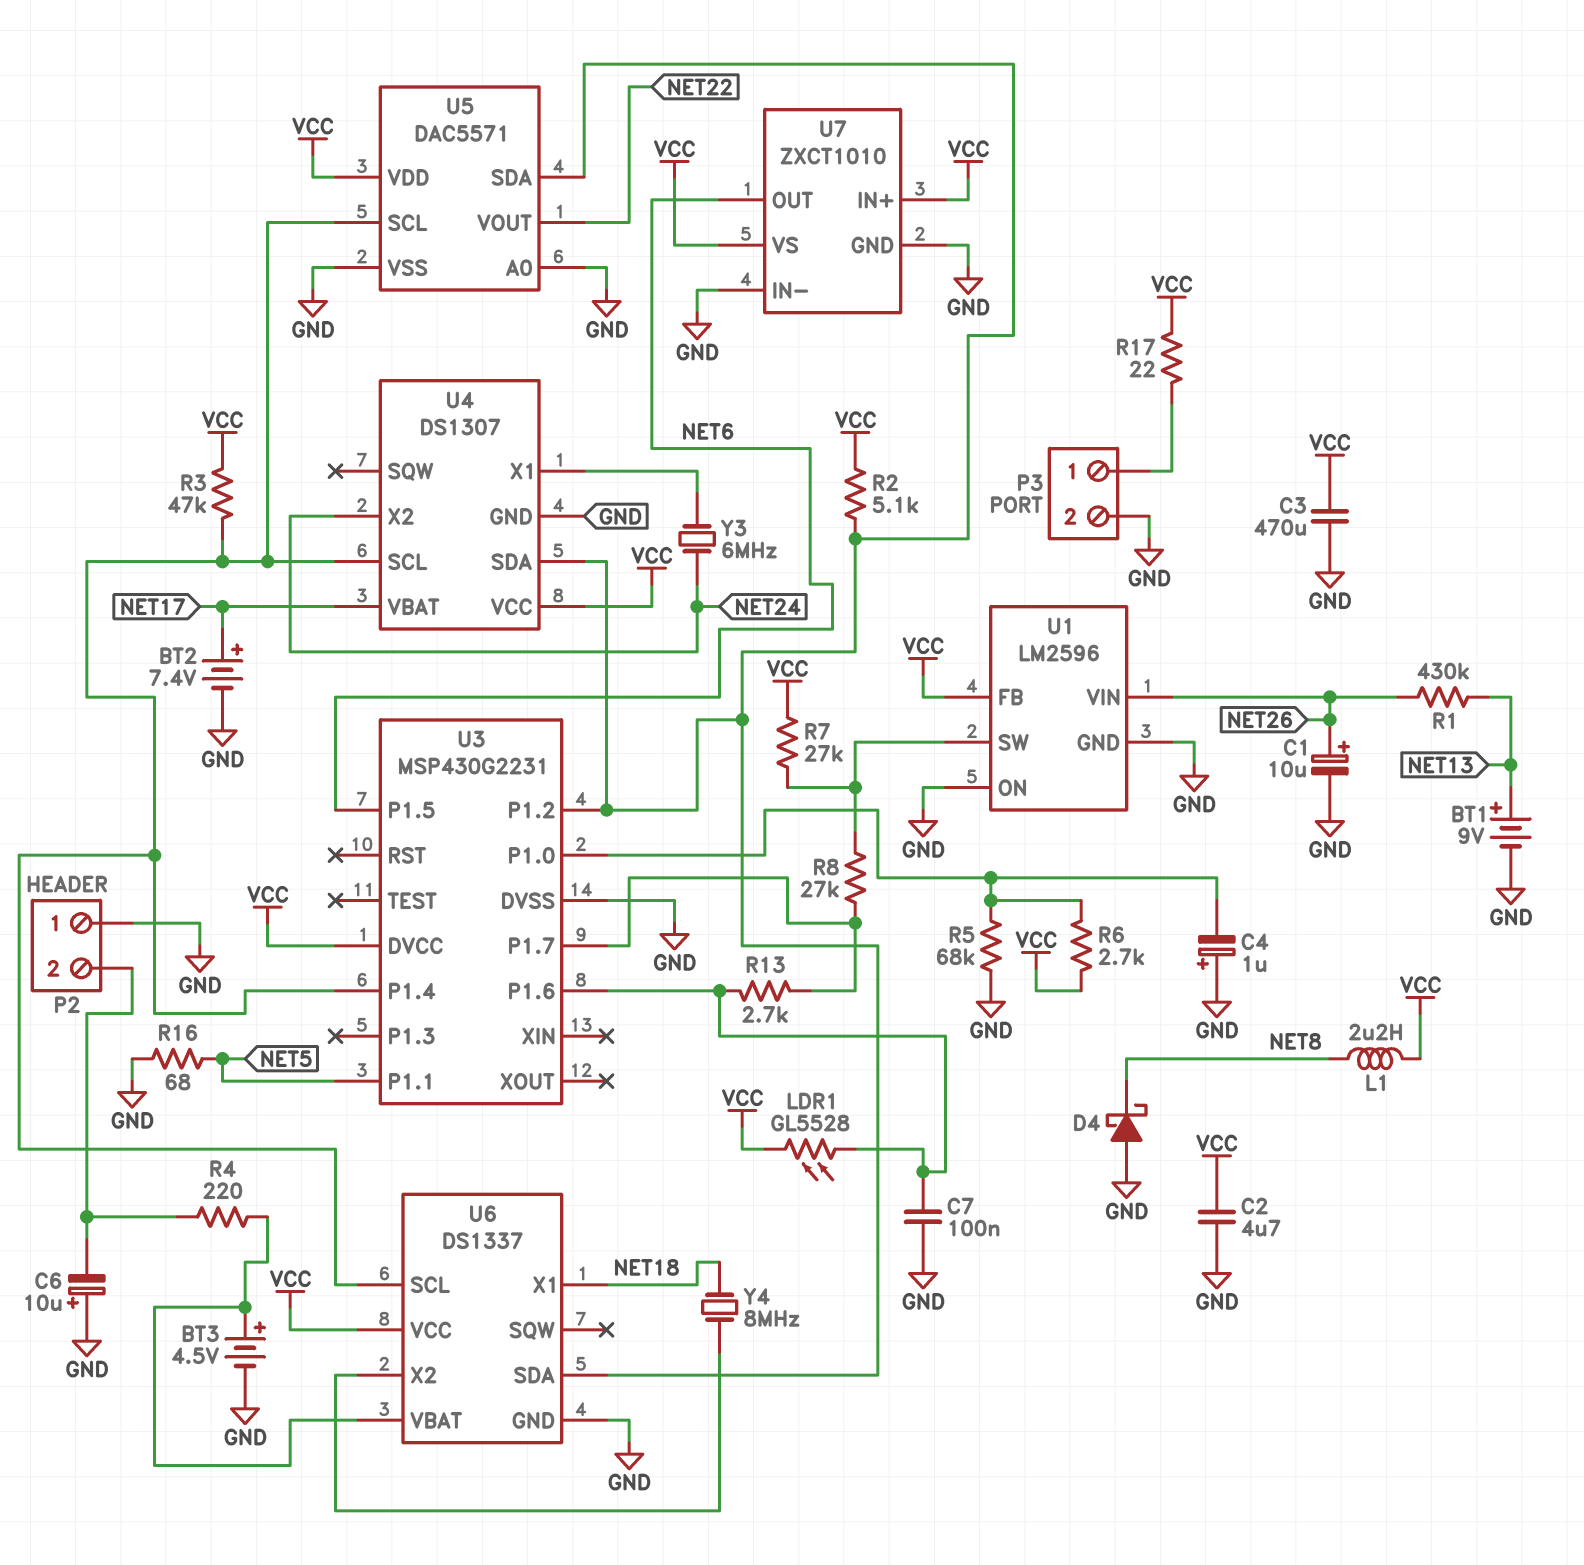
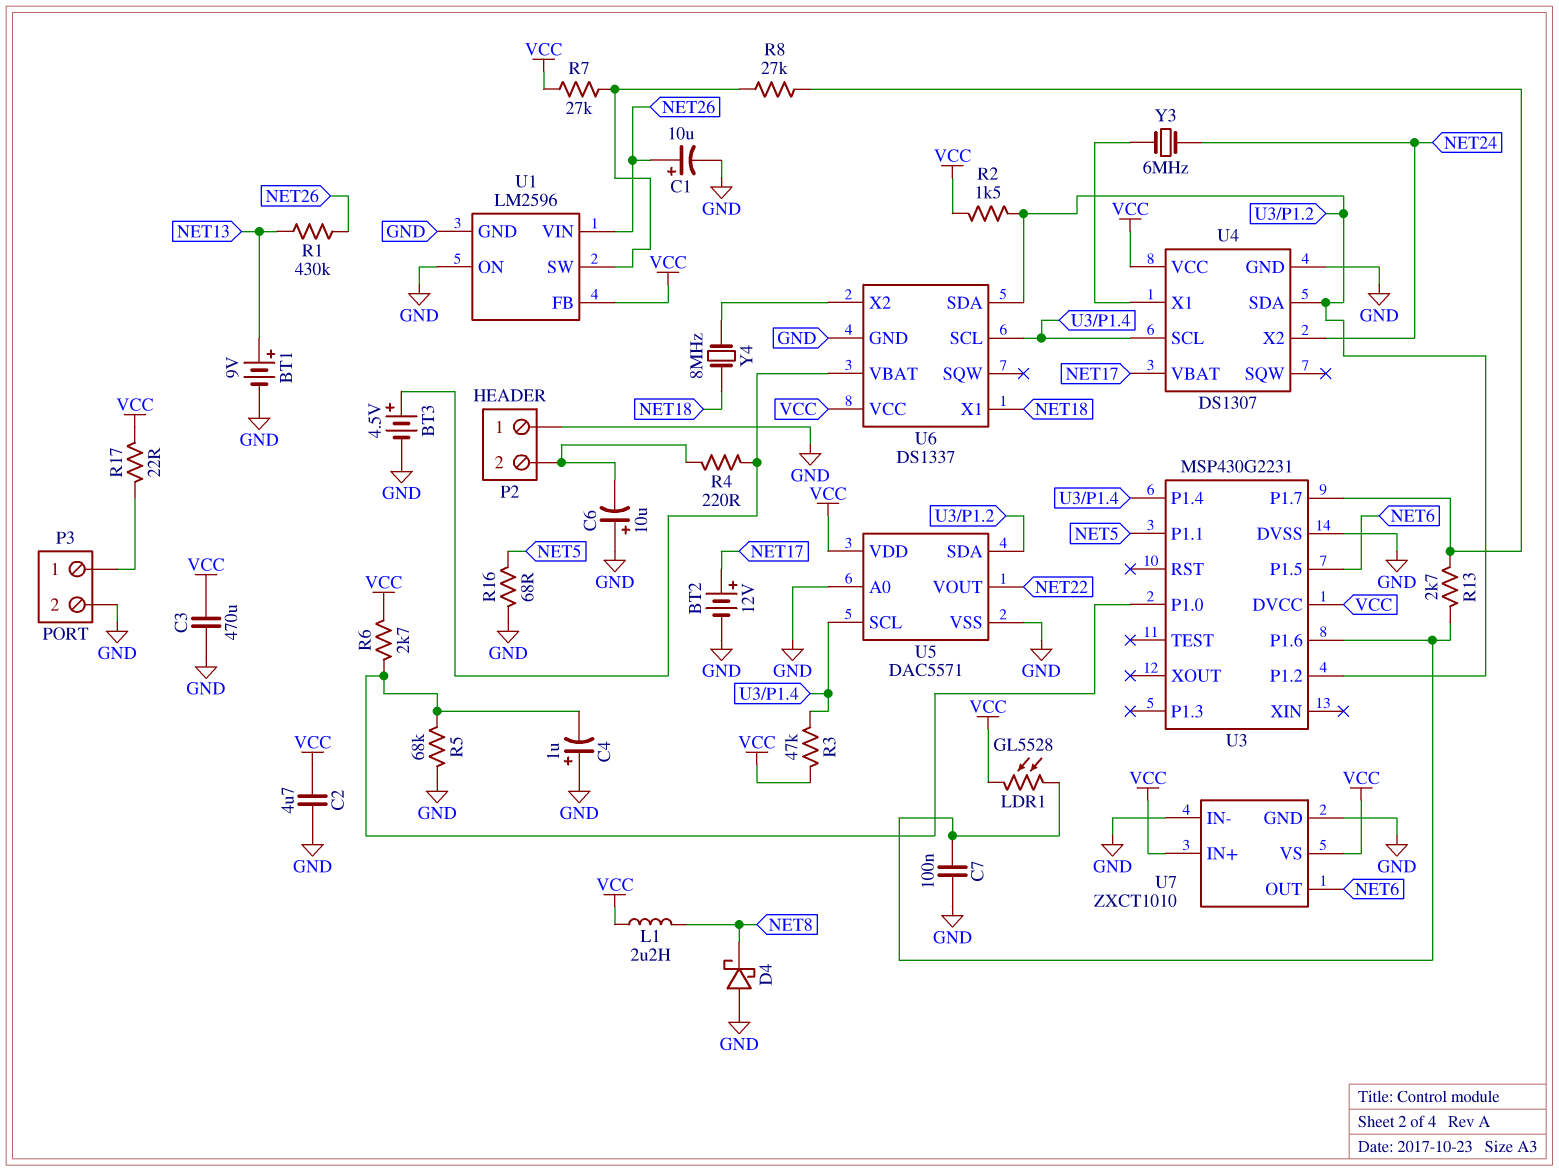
BT2: 7.4V (plus NET17, minus GND) -> 12V (plus NET17, minus GND)
R2: 5.1k (U3/P1.2, VCC) -> 1.5k (U3/P1.2, VCC)

